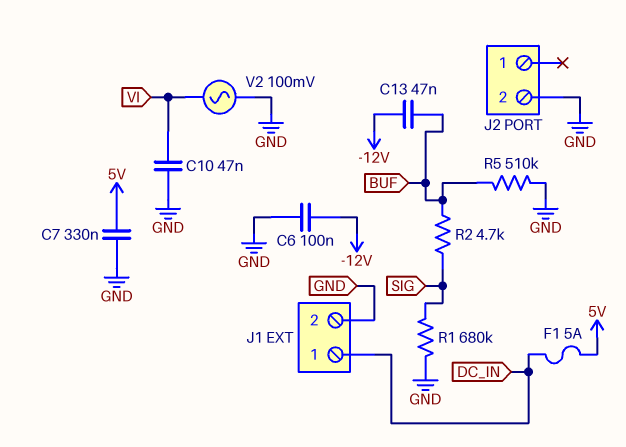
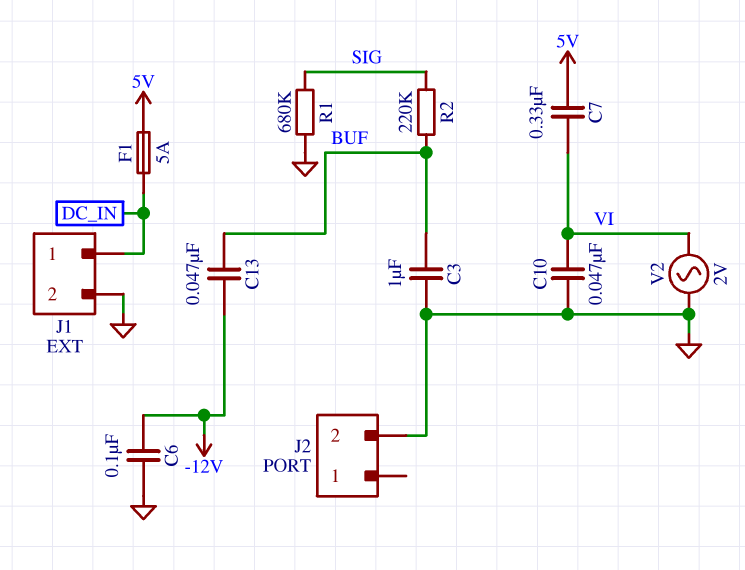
C3: none -> 1uF (BUF, GND)
C7: 330nF (5V, GND) -> 330nF (5V, VI)
R2: 4.7k (BUF, SIG) -> 220k (BUF, SIG)
R5: 510k (BUF, GND) -> none
V2: AC 100mV (GND, VI) -> AC 2V (GND, VI)

